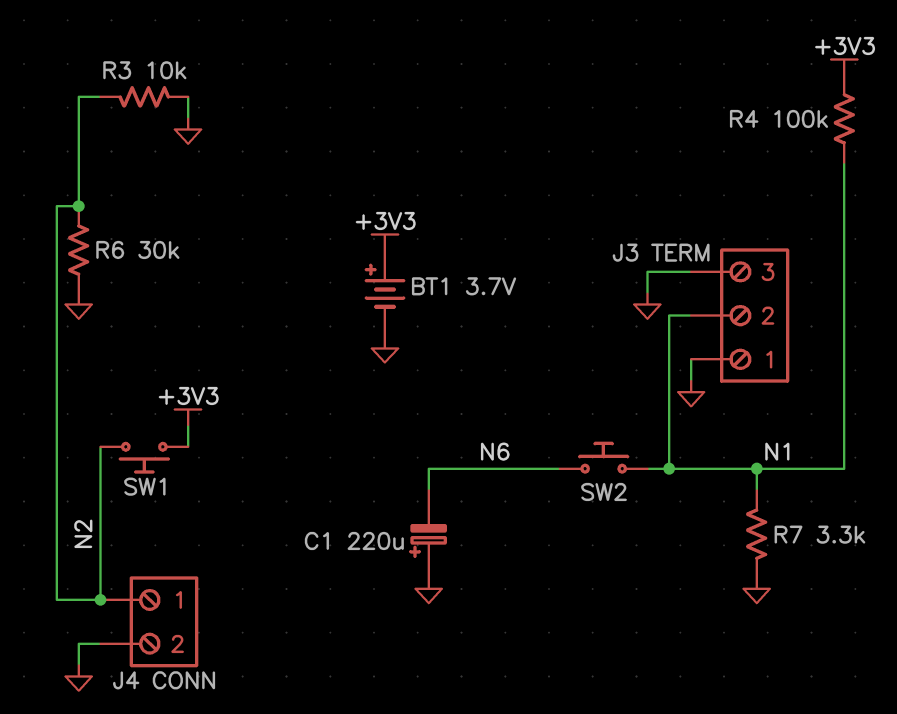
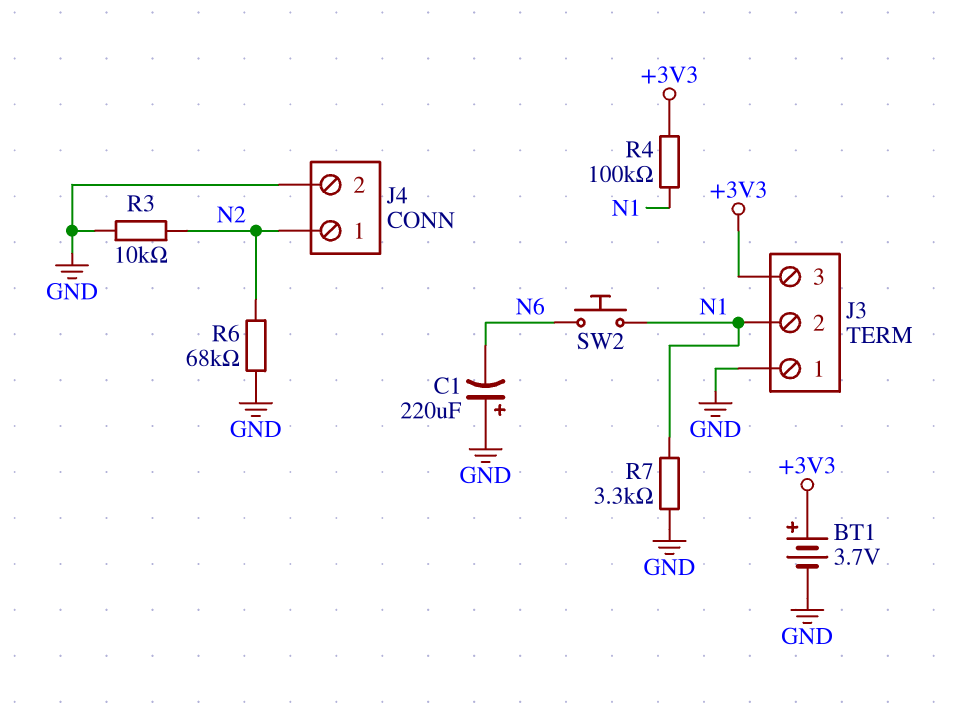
J3 pin 3: GND -> +3V3
R6: 30k (GND, N2) -> 68k (GND, N2)
SW1: button (+3V3, N2) -> none

